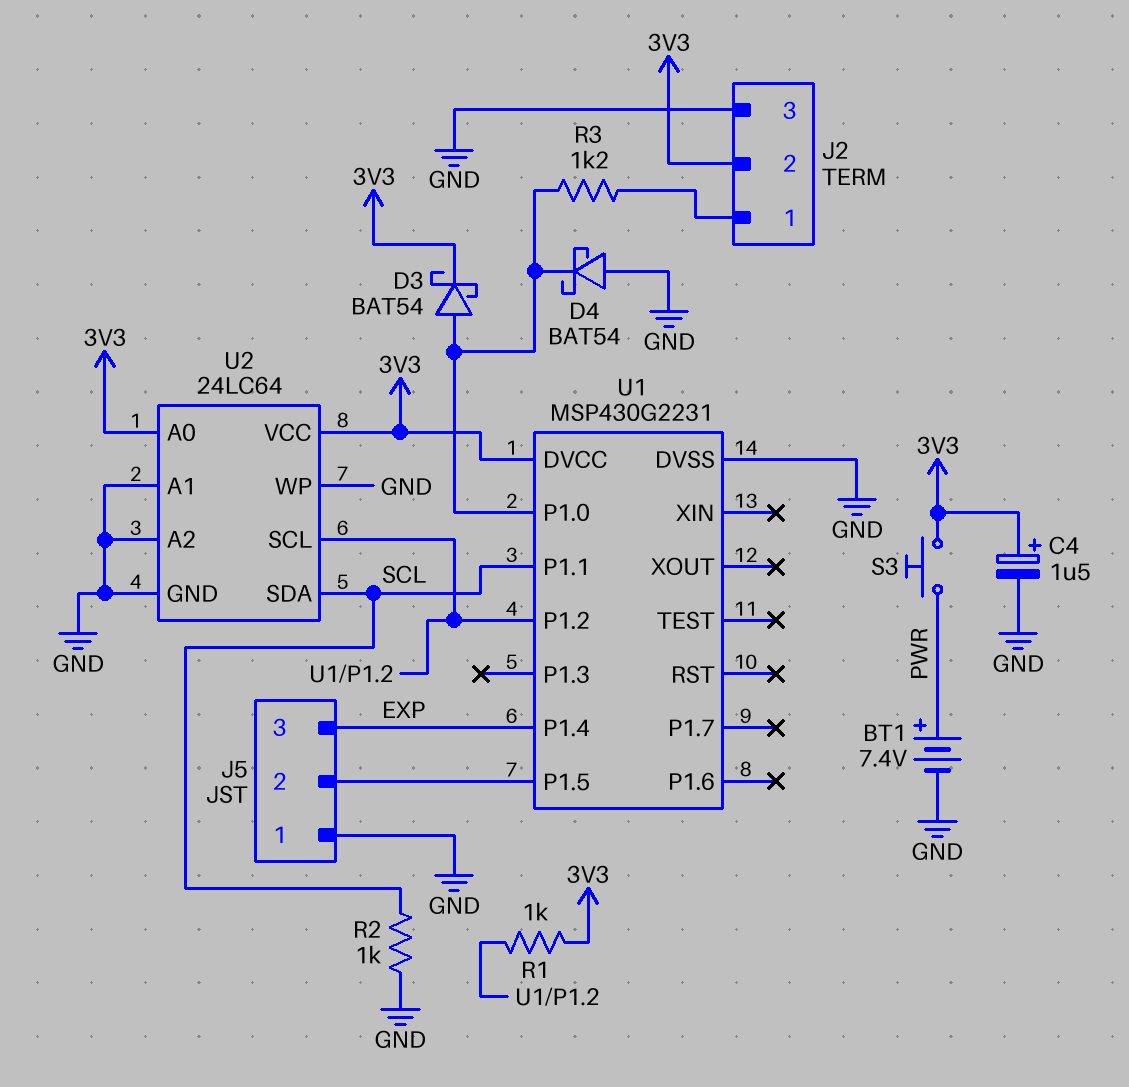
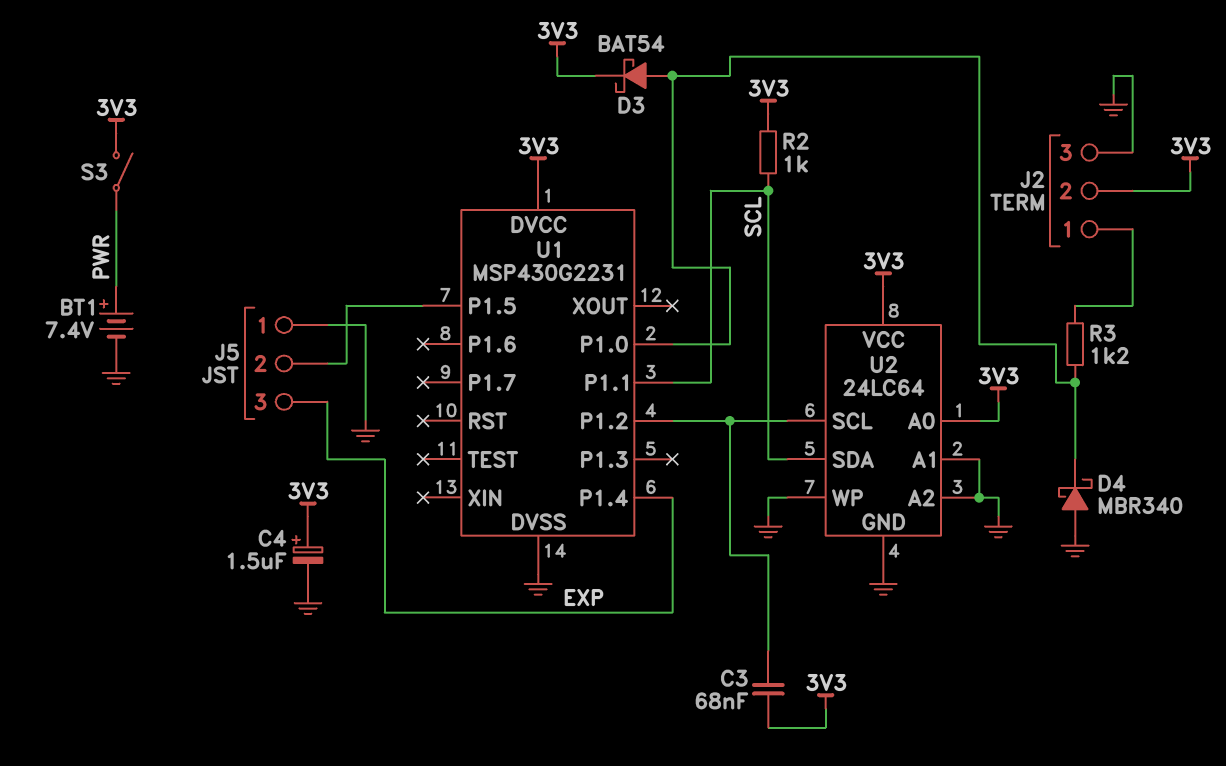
C3: none -> 68nF (3V3, U1/P1.2)
D4: schottky BAT54 (A GND, K U1/P1.0) -> schottky MBR340 (A GND, K U1/P1.0)
R1: 1k (3V3, U1/P1.2) -> none
R2: 1k (GND, SCL) -> 1k (3V3, SCL)
S3: button (3V3, PWR) -> switch (3V3, PWR)

